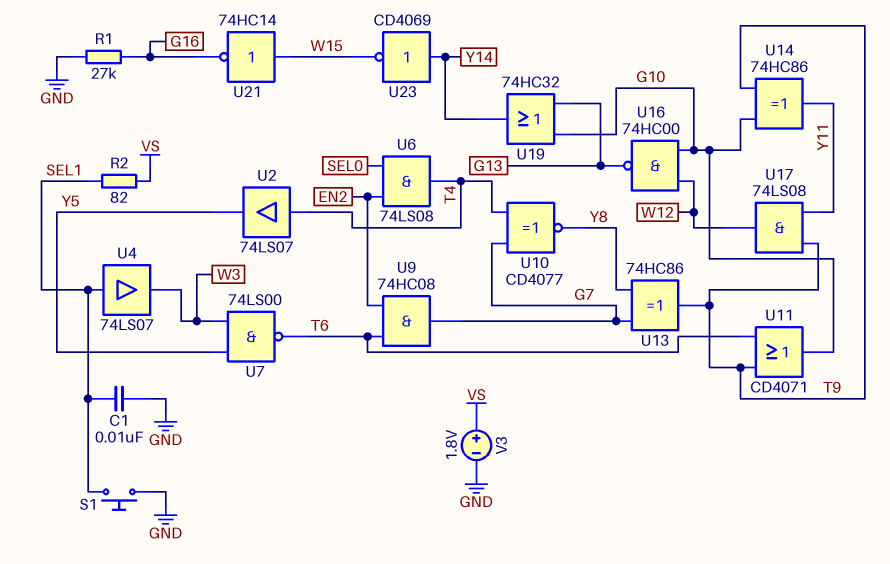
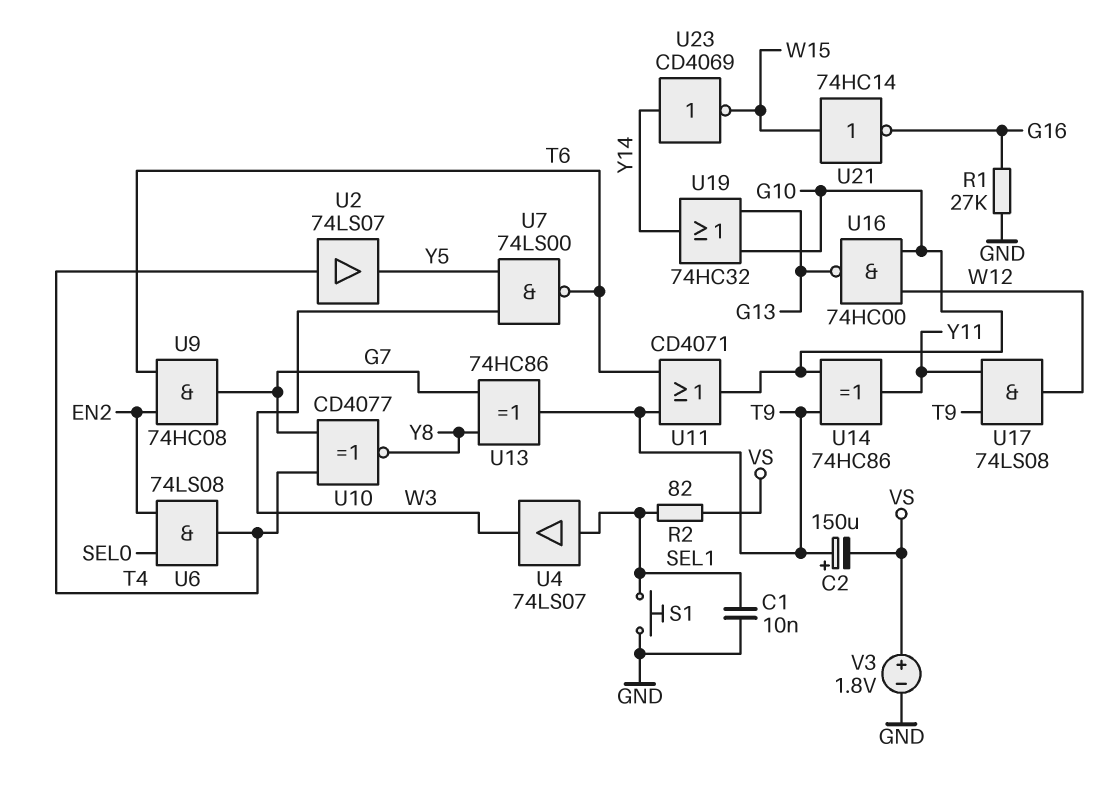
C2: none -> 150uF (plus T9, minus VS)

